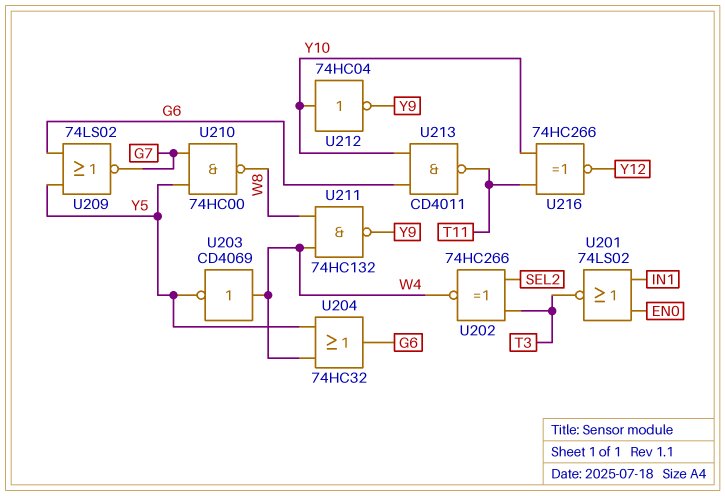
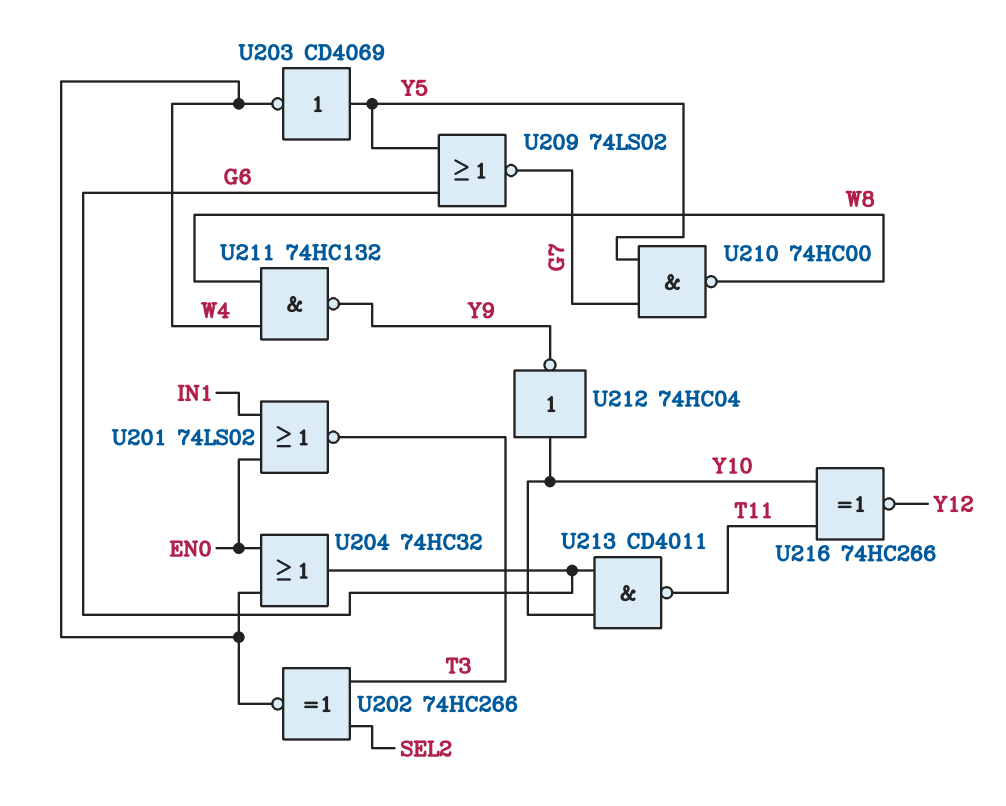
U203: NOT CD4069 (in W4, out Y5) -> NOT CD4069 (in Y5, out W4)
U204: OR 74HC32 (in W4, in Y5, out G6) -> OR 74HC32 (in EN0, in W4, out G6)

